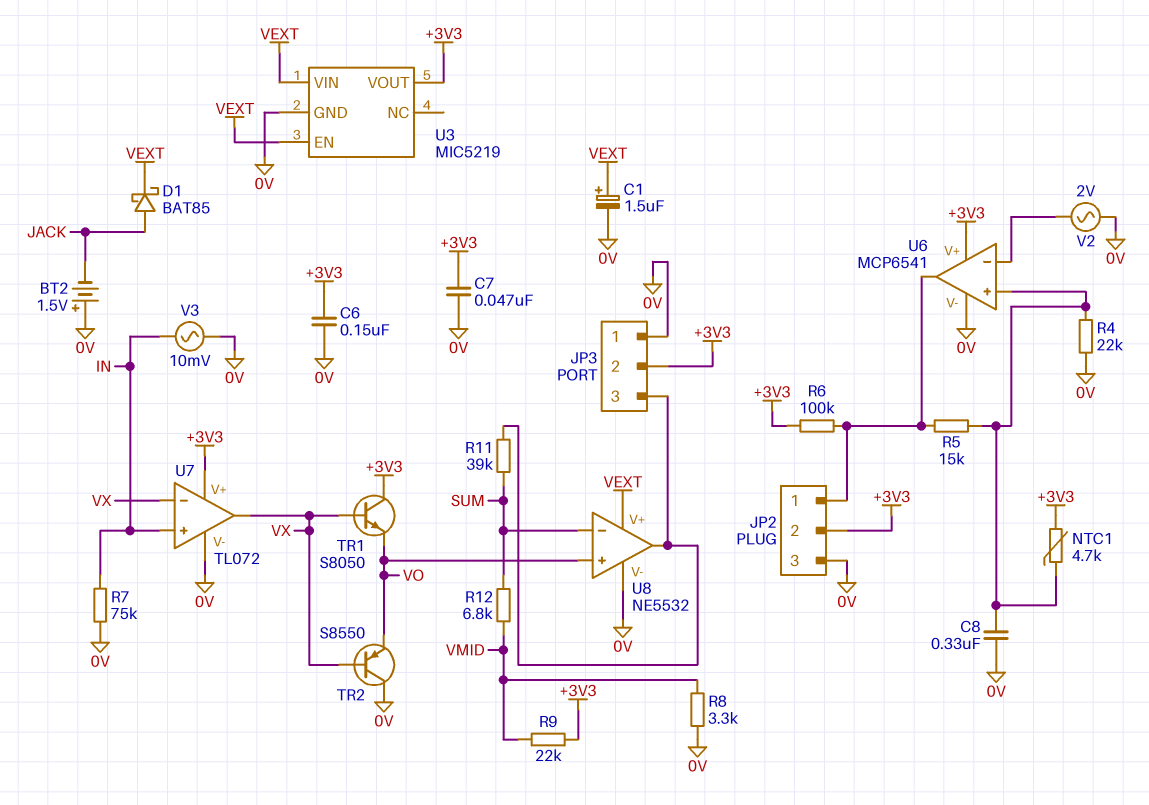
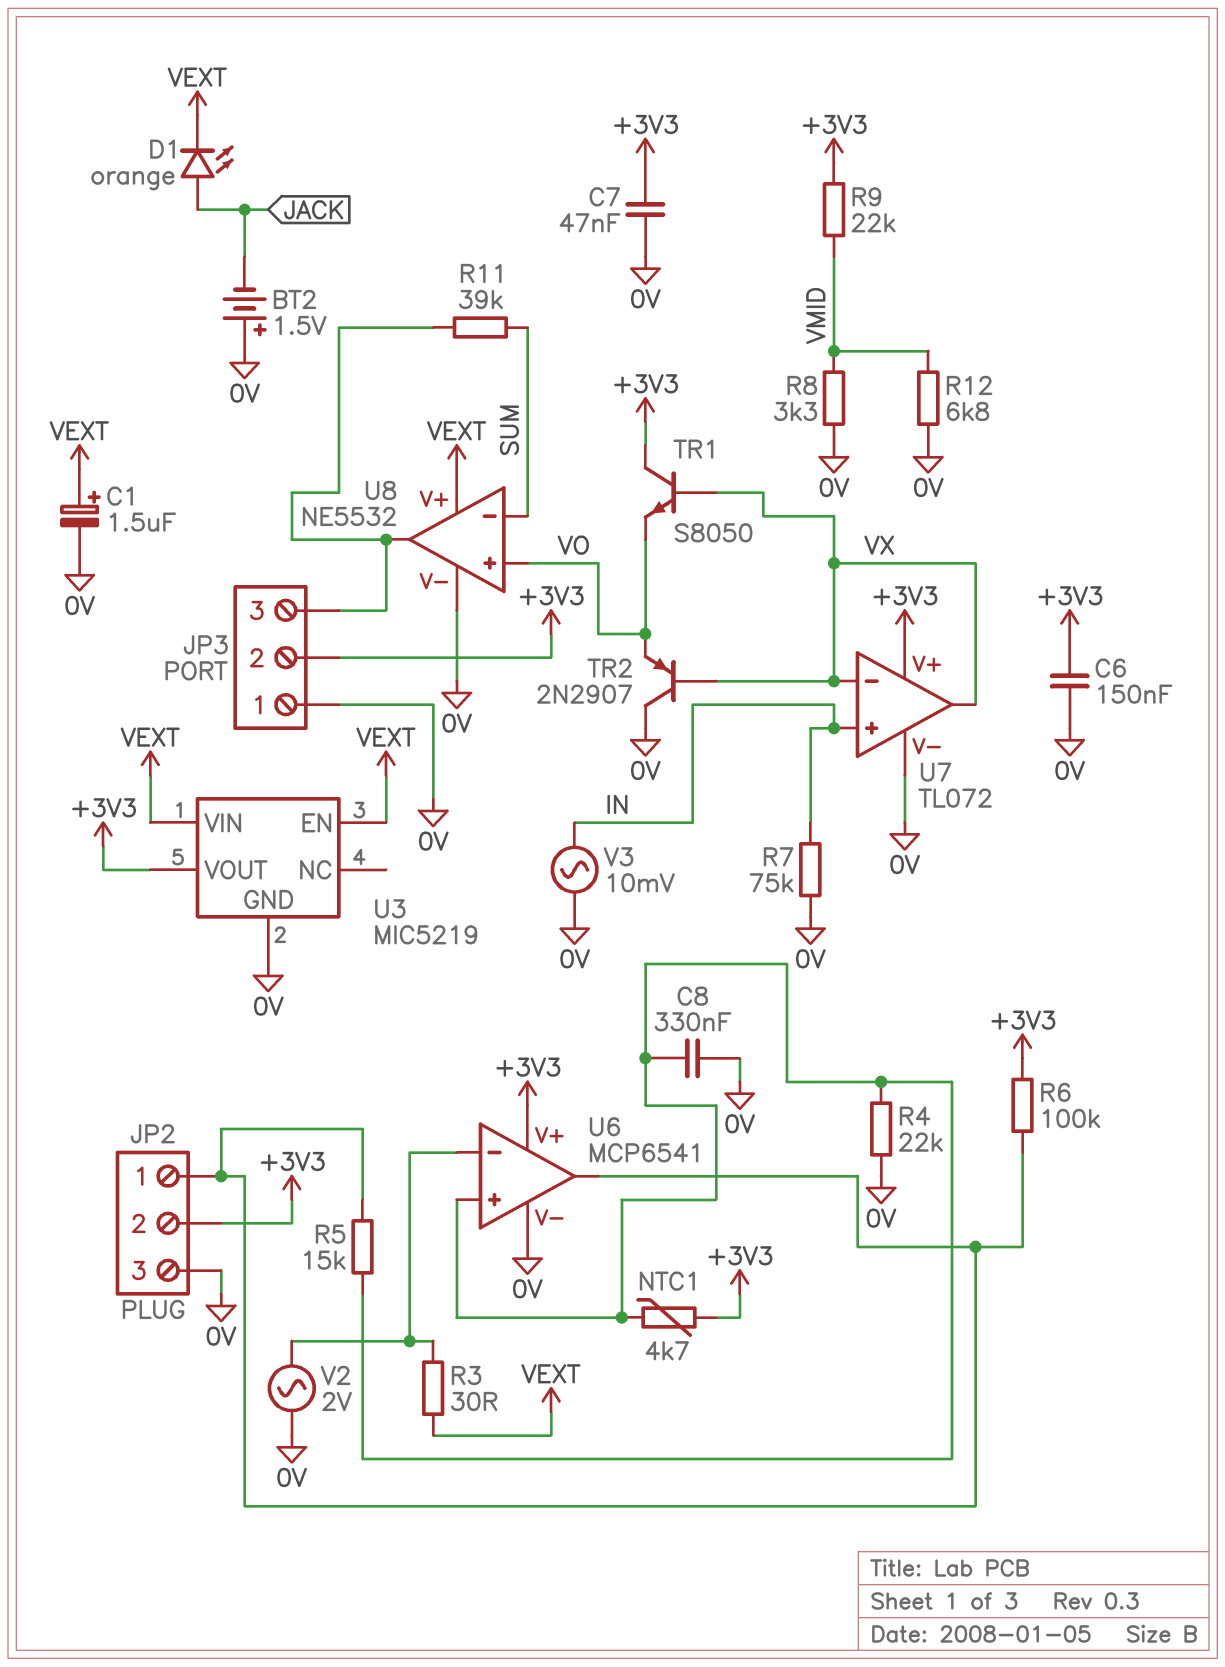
D1: schottky BAT85 (A JACK, K VEXT) -> LED orange (A JACK, K VEXT)
R3: none -> 30 (U6/in-, VEXT)
R12: 6.8k (SUM, VMID) -> 6.8k (0V, VMID)
TR2: PNP S8550 (B VX, C 0V, E VO) -> PNP 2N2907 (B VX, C 0V, E VO)

